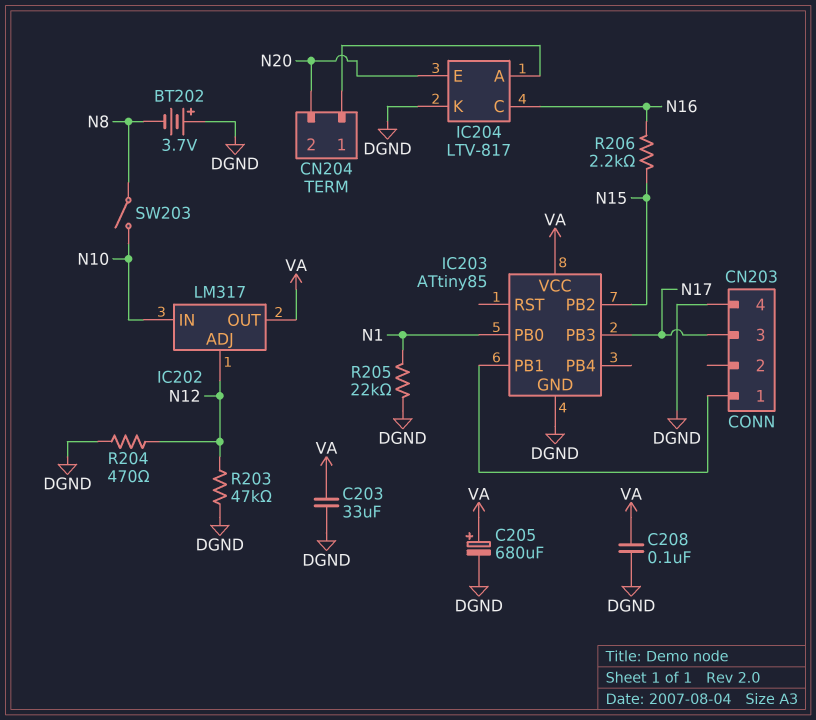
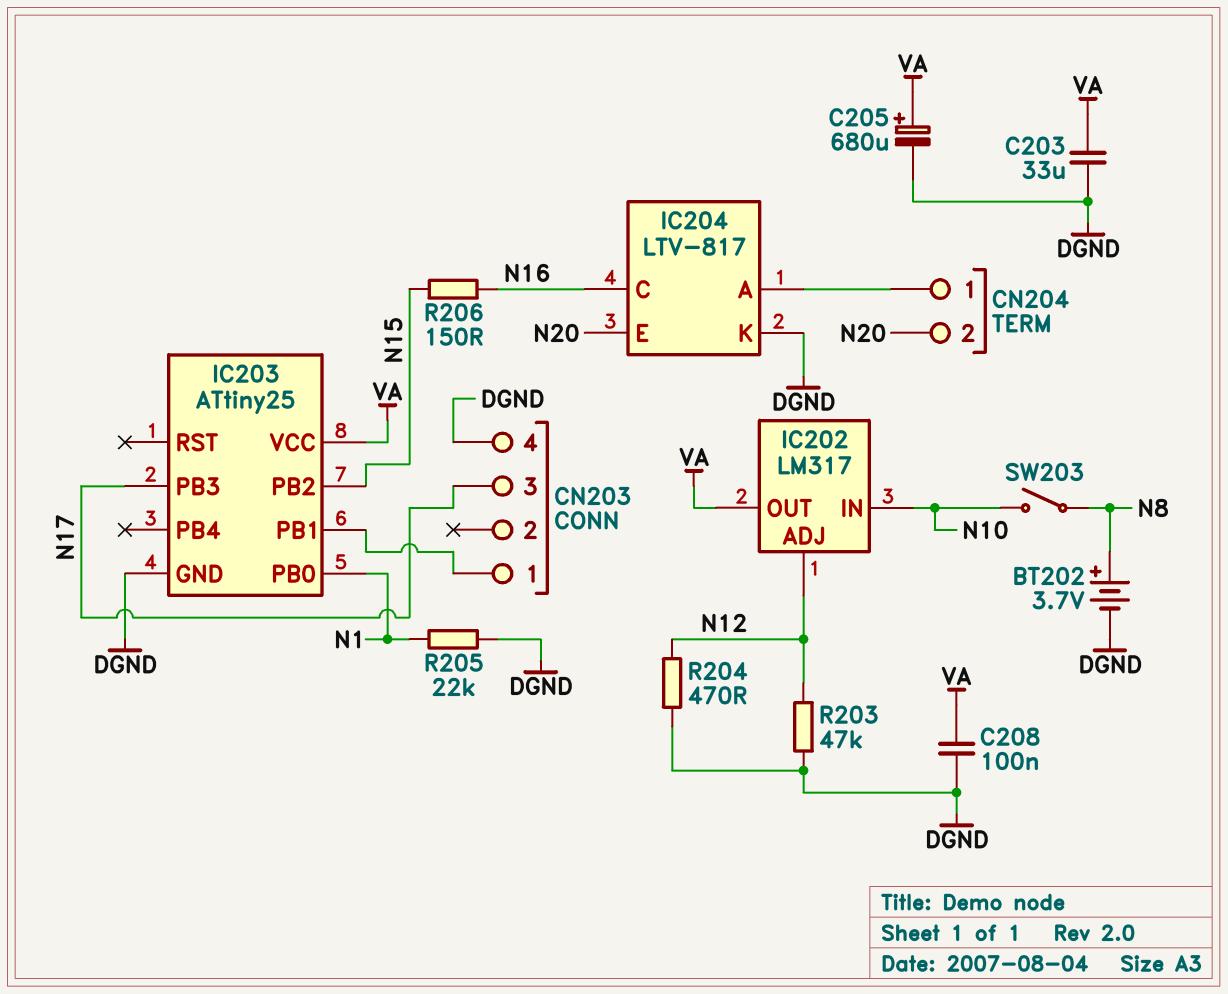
BT202: 3.7V (plus DGND, minus N8) -> 3.7V (plus N8, minus DGND)
IC203: ATtiny85 -> ATtiny25
R206: 2.2k (N15, N16) -> 150 (N15, N16)

